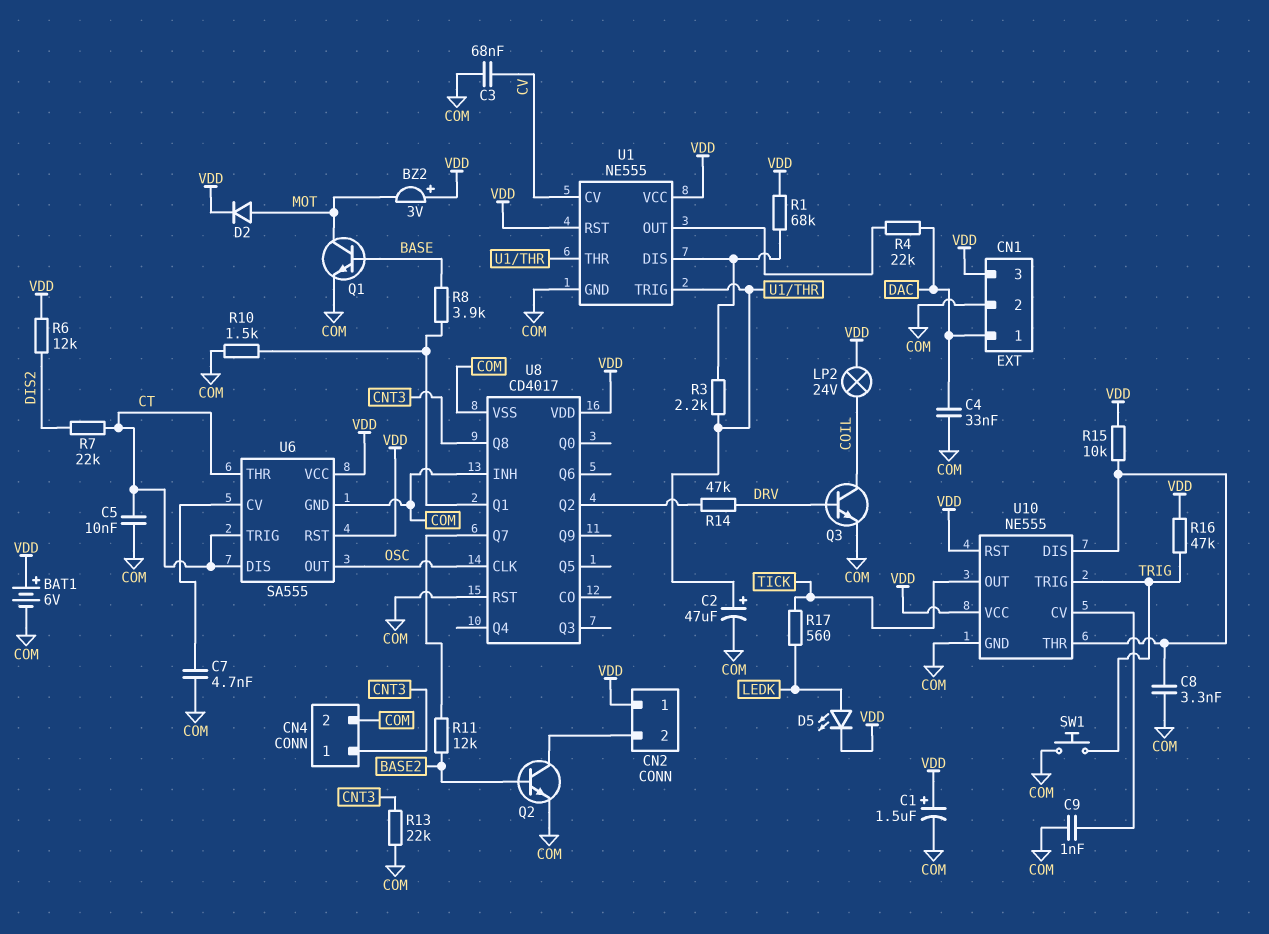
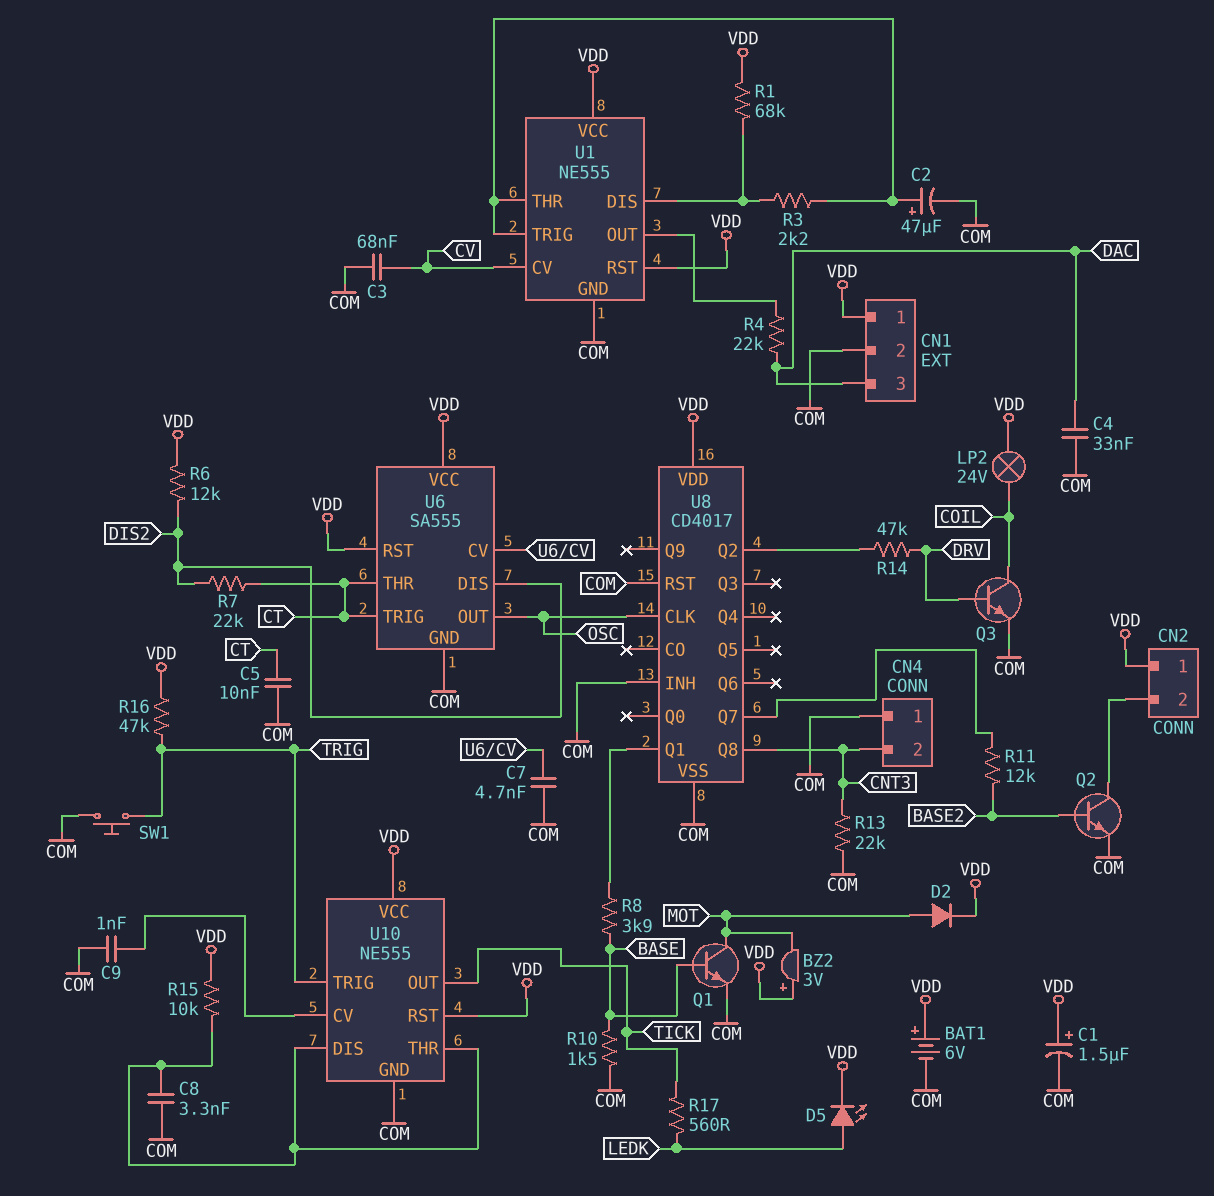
CN1 pin 1: DAC -> VDD
CN1 pin 3: VDD -> DAC
CN4 pin 1: CNT3 -> COM
CN4 pin 2: COM -> CNT3
R10: 1.5k (COM, U8/Q1) -> 1.5k (BASE, COM)
U6 pin DIS: CT -> DIS2

